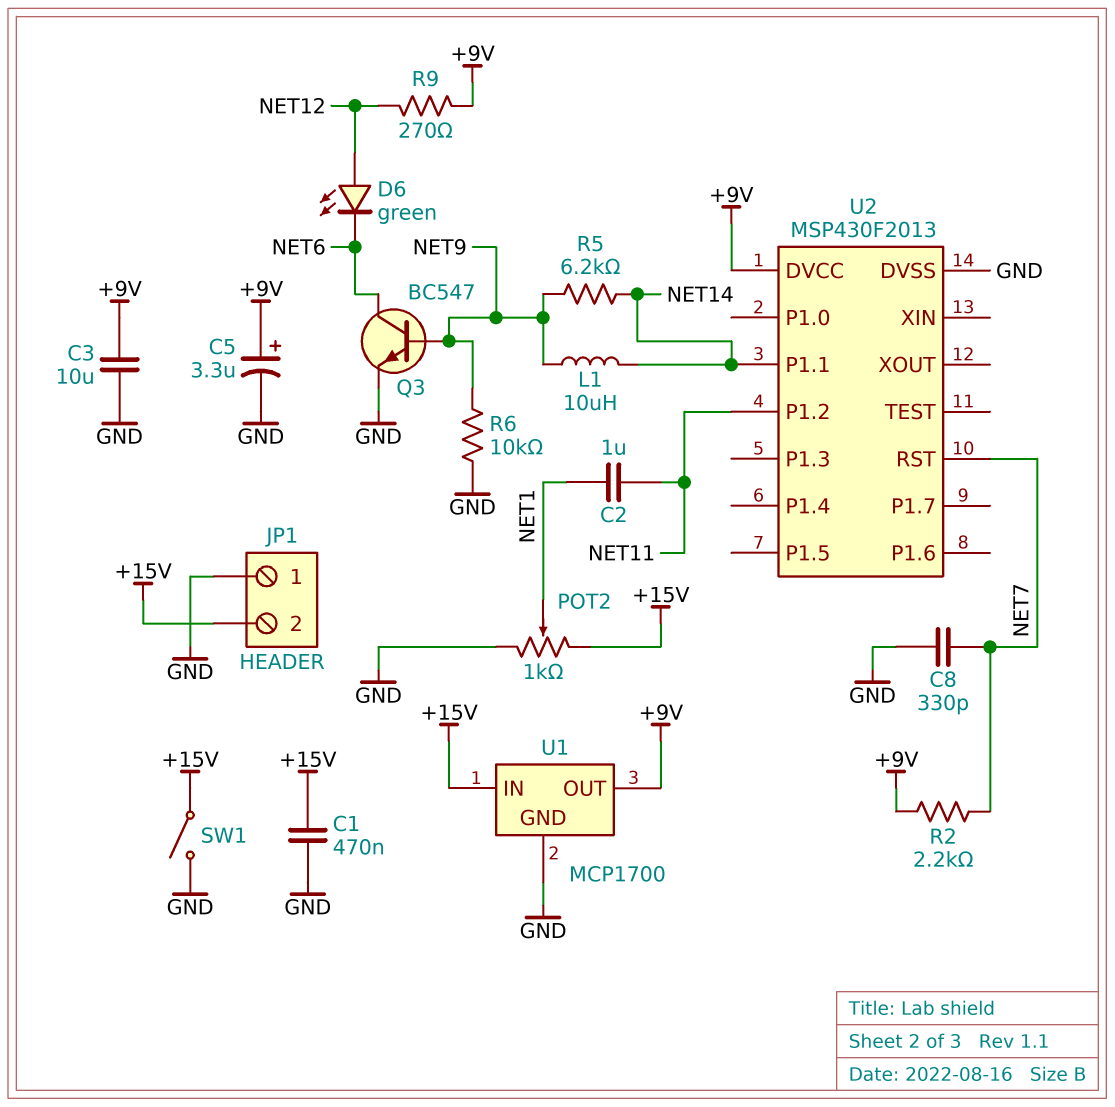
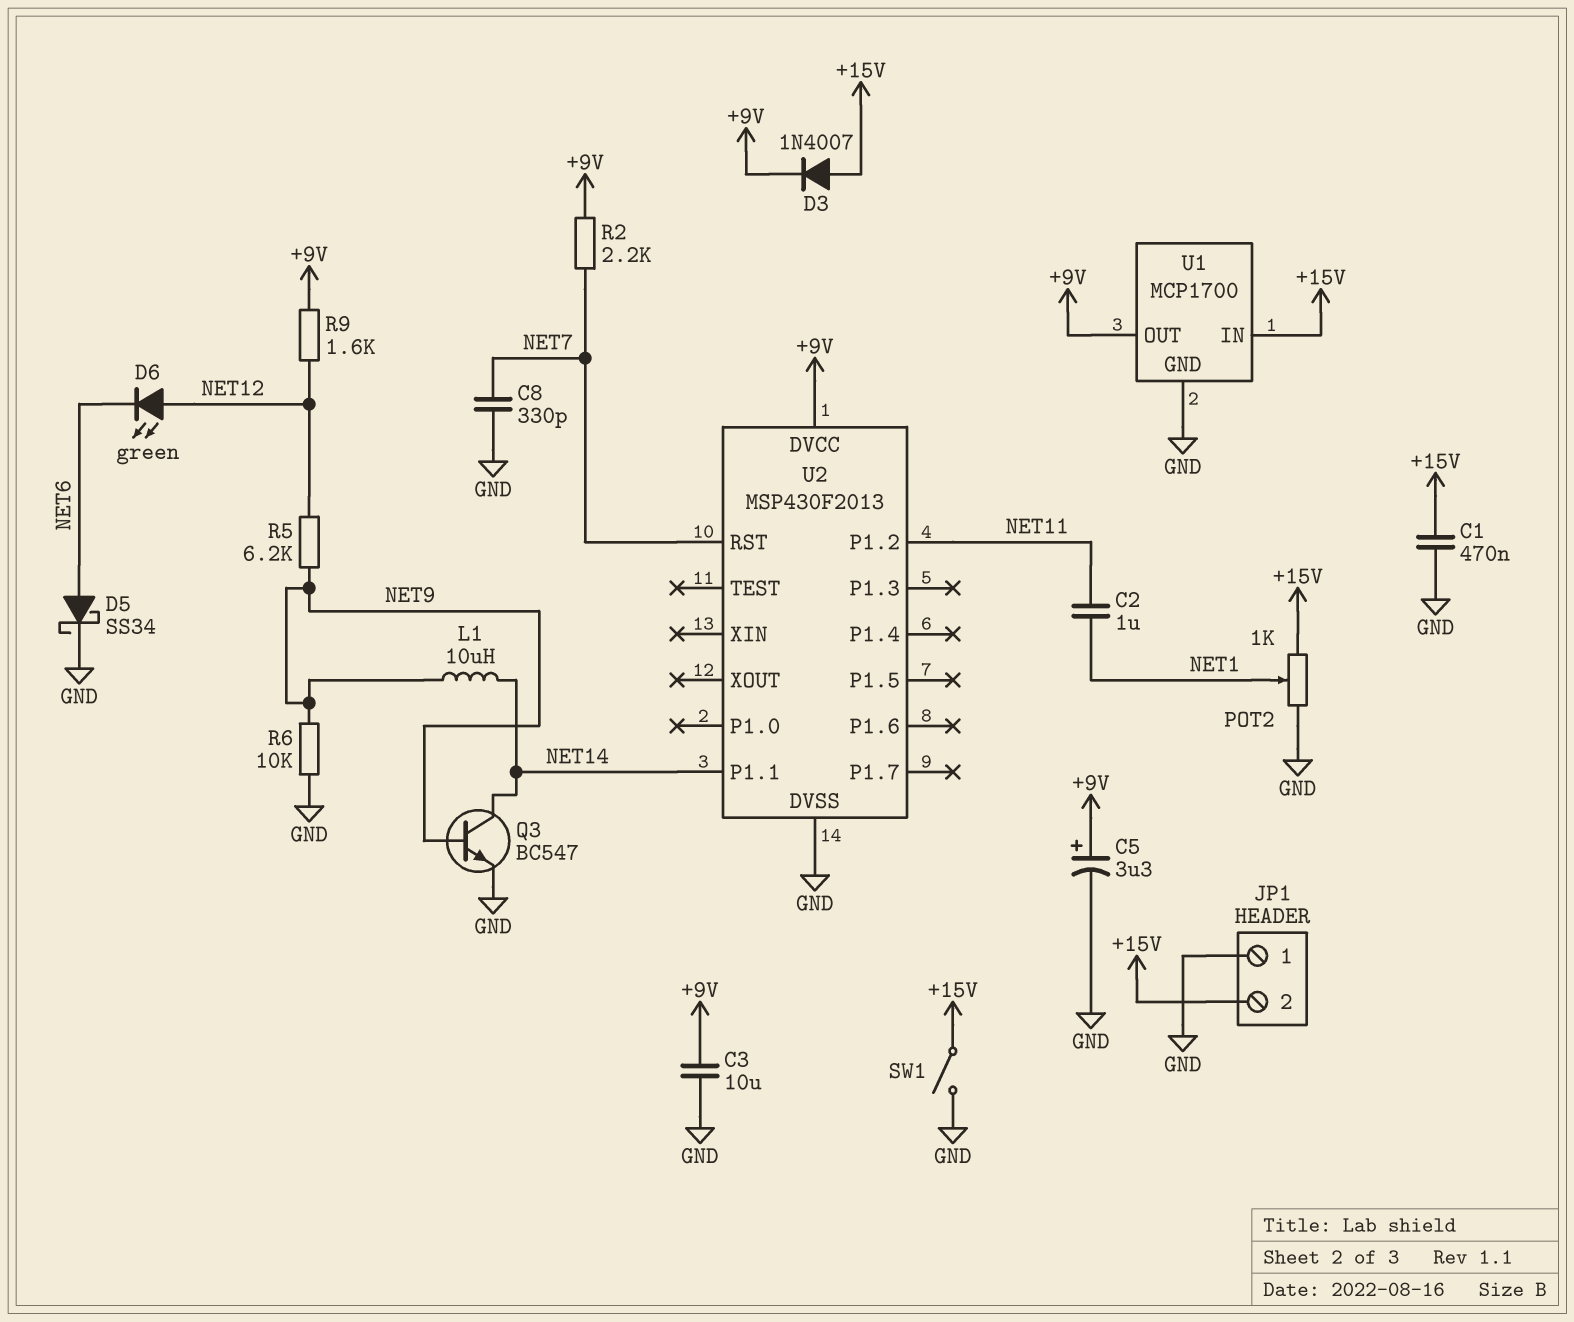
D3: none -> diode 1N4007 (A +15V, K +9V)
D5: none -> schottky SS34 (A NET6, K GND)
Q3: NPN BC547 (B NET9, C NET6, E GND) -> NPN BC547 (B NET9, C NET14, E GND)
R5: 6.2k (NET9, NET14) -> 6.2k (NET9, NET12)
R9: 270 (+9V, NET12) -> 1.6k (+9V, NET12)

